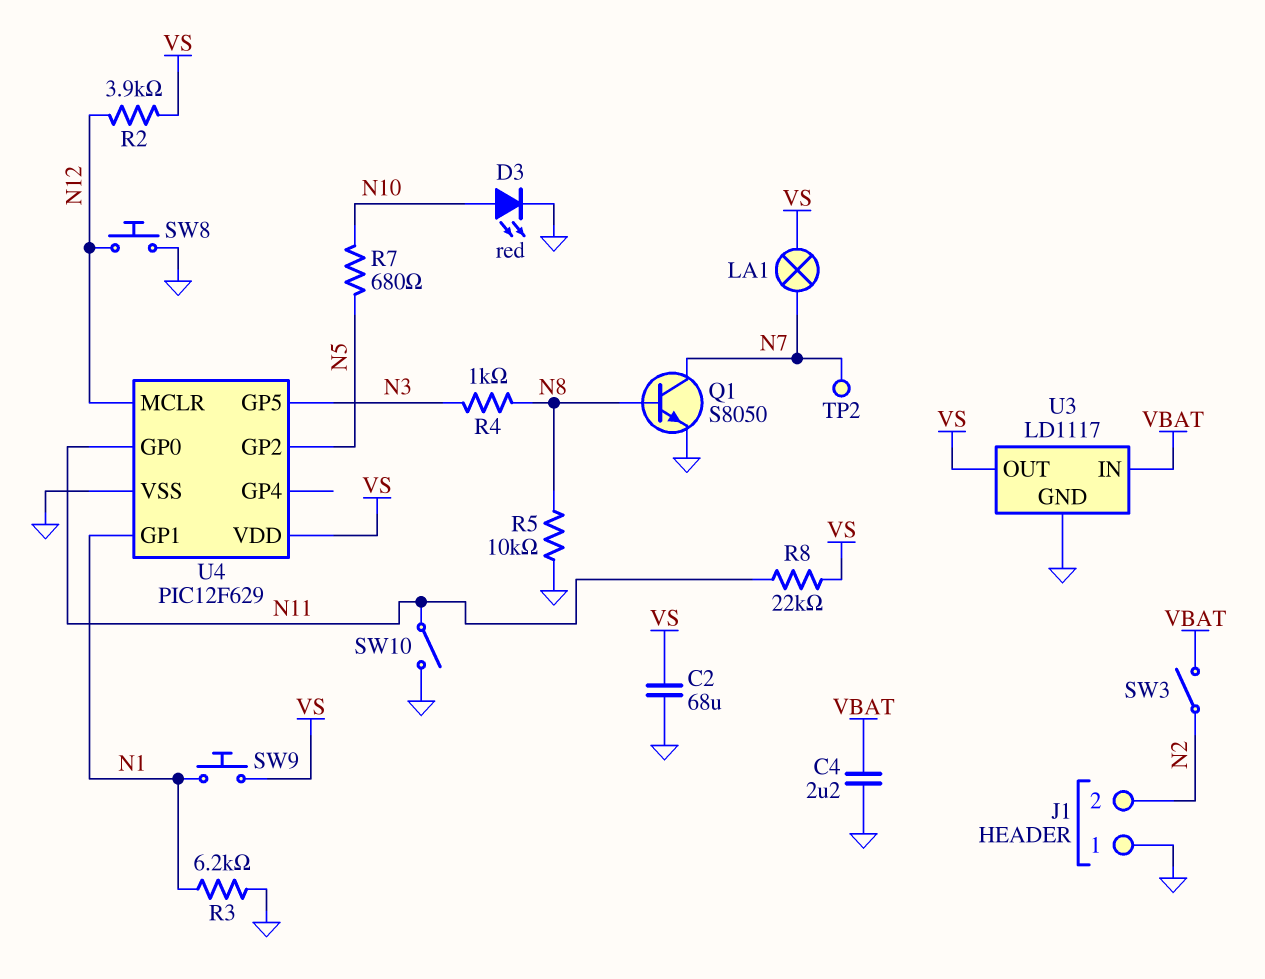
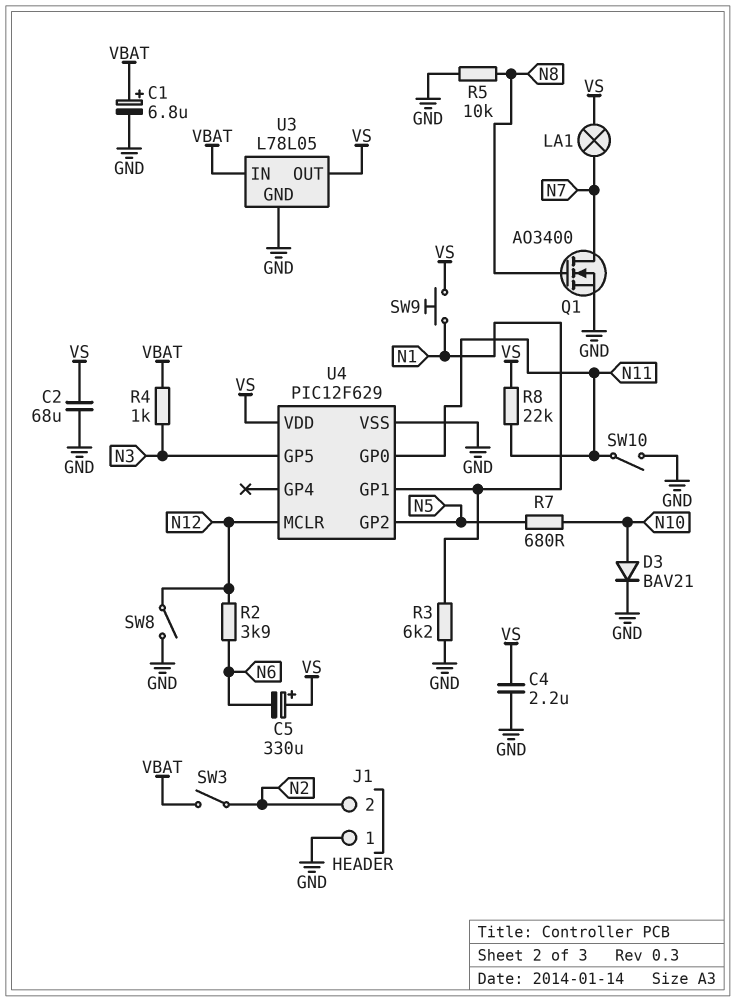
C1: none -> 6.8uF (plus VBAT, minus GND)
C4: 2.2uF (GND, VBAT) -> 2.2uF (GND, VS)
C5: none -> 330uF (plus VS, minus N6)
D3: LED red (A N10, K GND) -> diode BAV21 (A N10, K GND)
Q1: NPN S8050 (B N8, C N7, E GND) -> NMOS AO3400 (G N8, D N7, S GND)
R2: 3.9k (N12, VS) -> 3.9k (N6, N12)
R4: 1k (N3, N8) -> 1k (N3, VBAT)
SW8: button (GND, N12) -> switch (GND, N12)
TP2: test point (N7) -> none
U3: LD1117 -> L78L05

